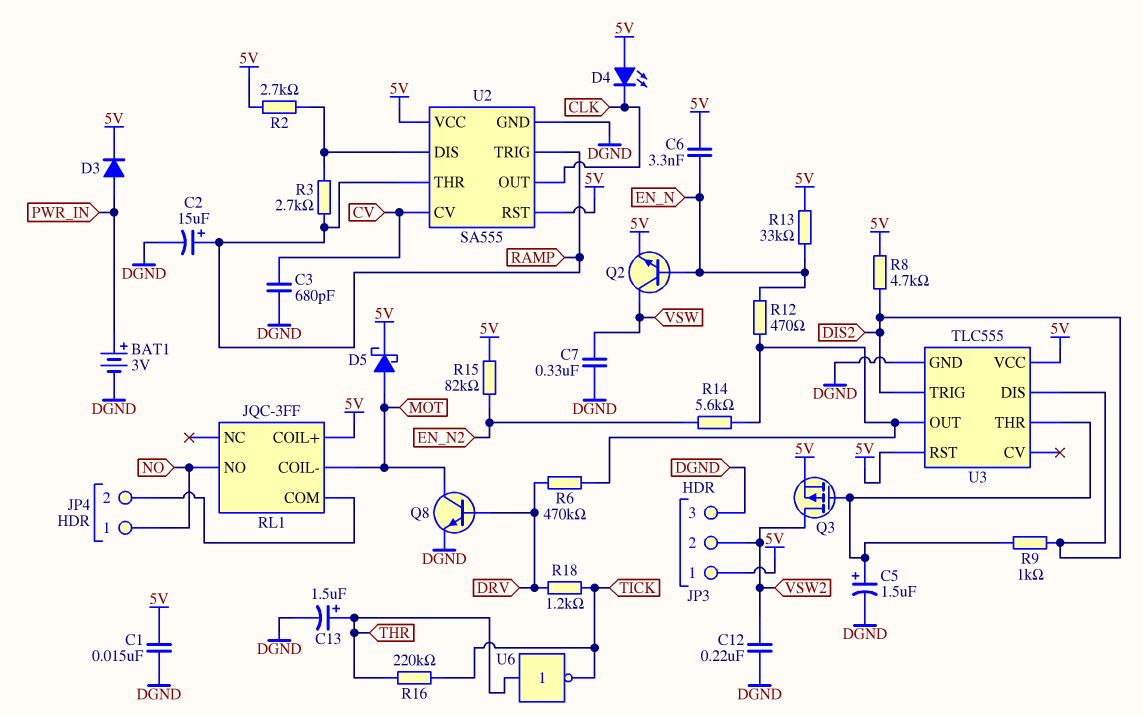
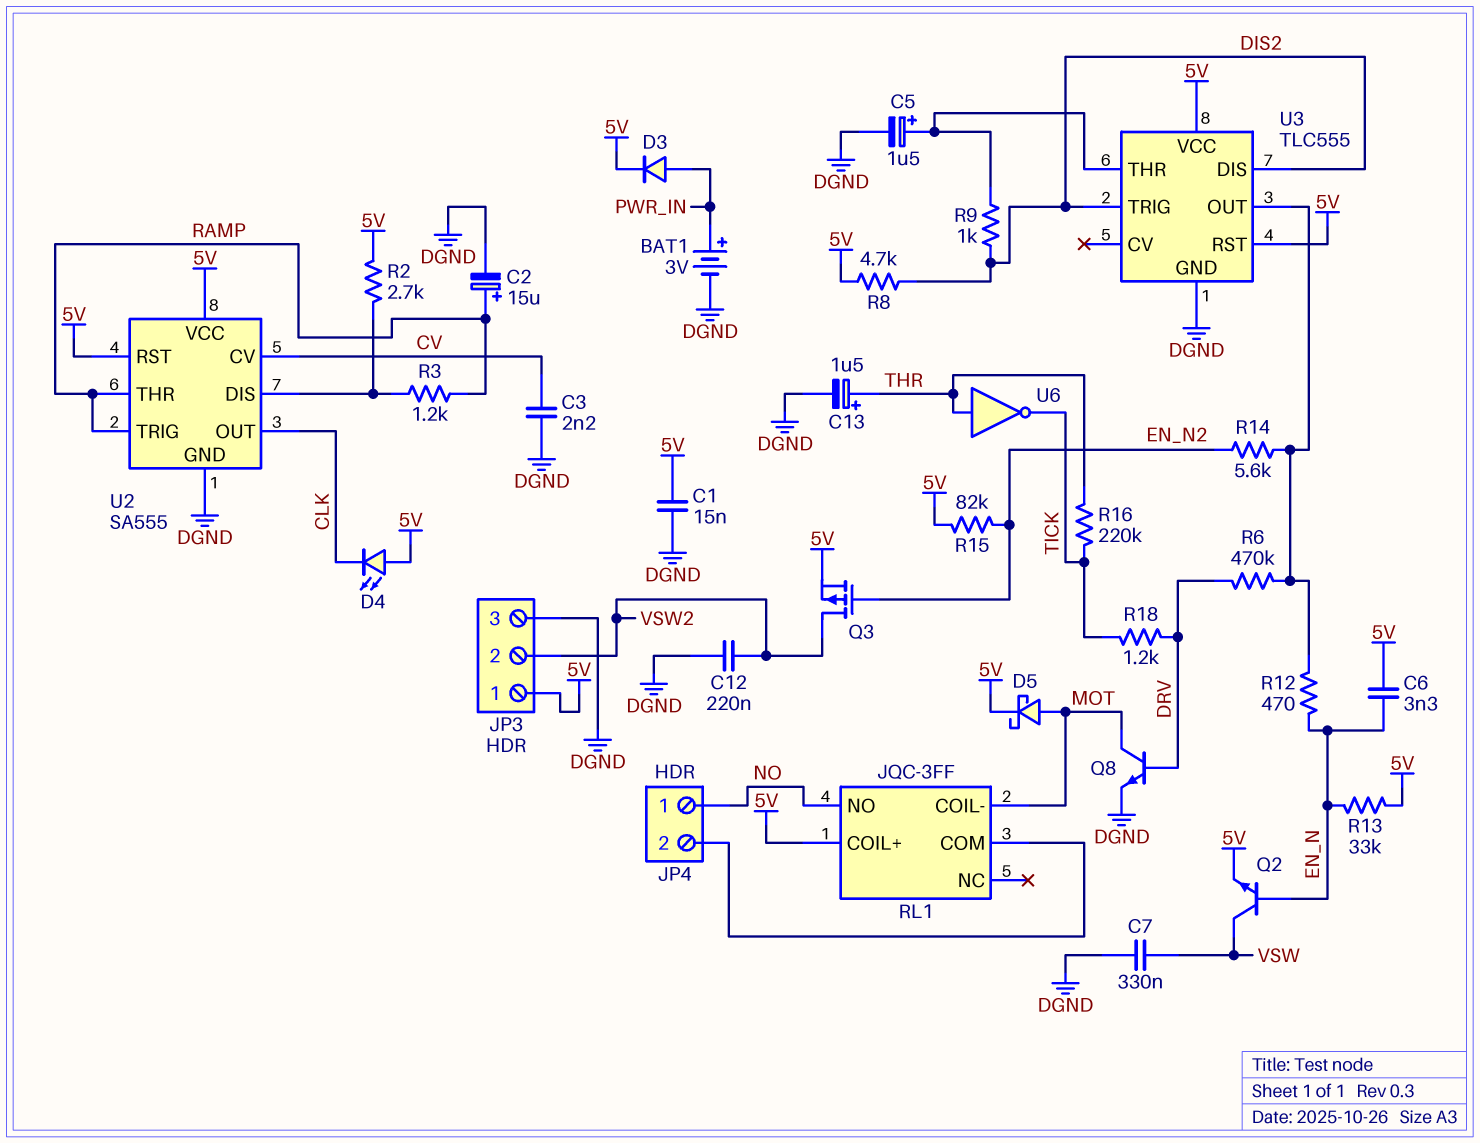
C3: 680pF (CV, DGND) -> 2.2nF (CV, DGND)
Q3: PMOS (G U3/THR, D VSW2, S 5V) -> PMOS (G EN_N2, D VSW2, S 5V)
R3: 2.7k (RAMP, U2/DIS) -> 1.2k (RAMP, U2/DIS)

